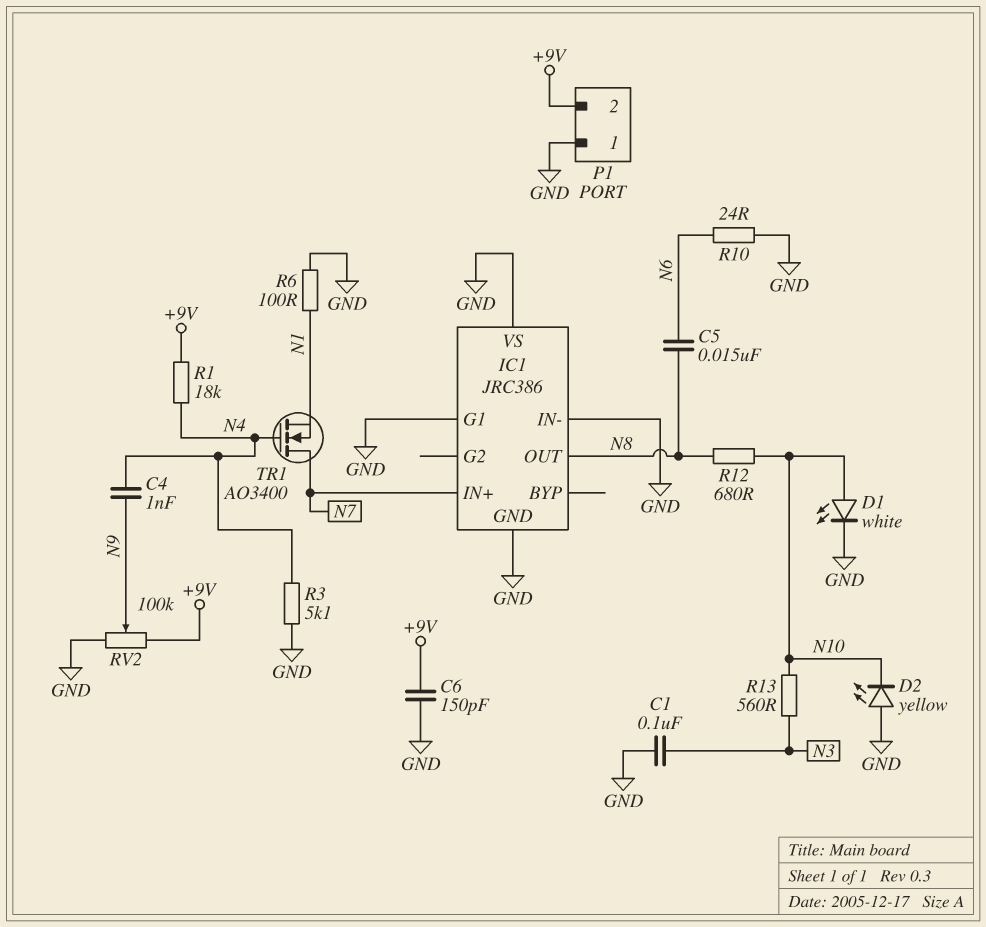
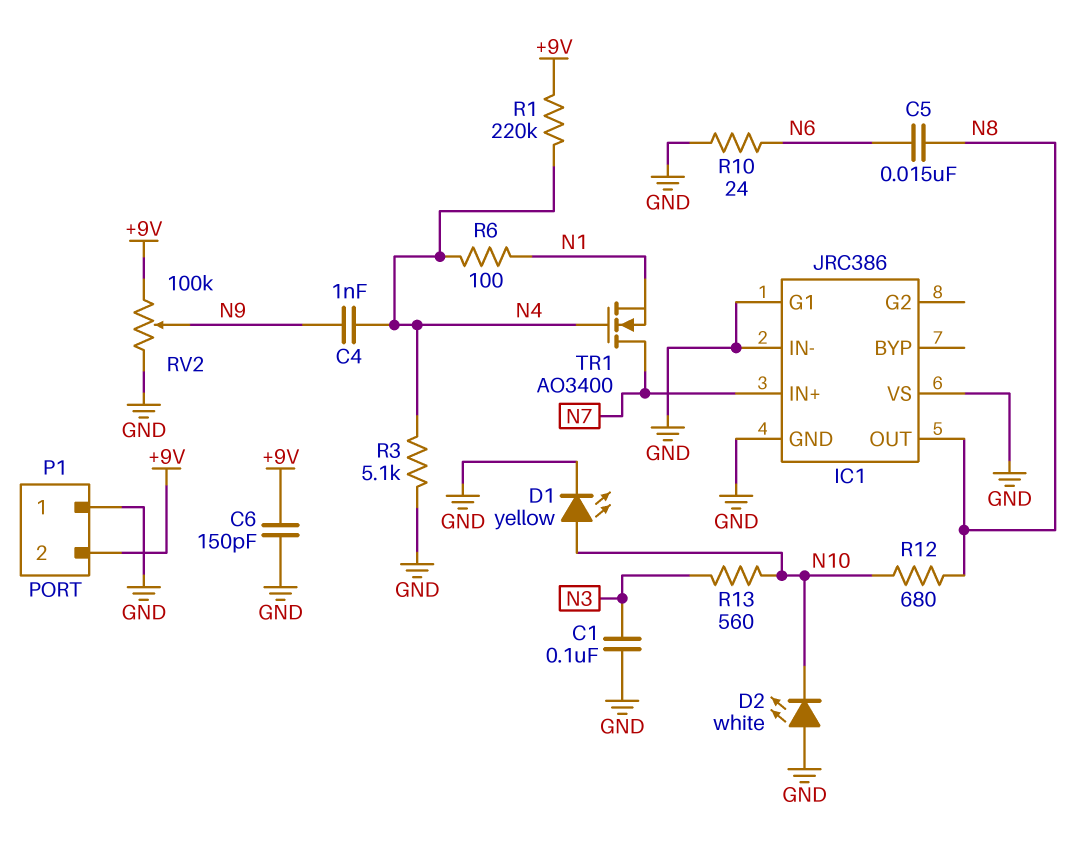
D1: LED white (A N10, K GND) -> LED yellow (A N10, K GND)
D2: LED yellow (A GND, K N10) -> LED white (A GND, K N10)
R1: 18k (+9V, N4) -> 220k (+9V, N4)
R6: 100 (GND, N1) -> 100 (N1, N4)

